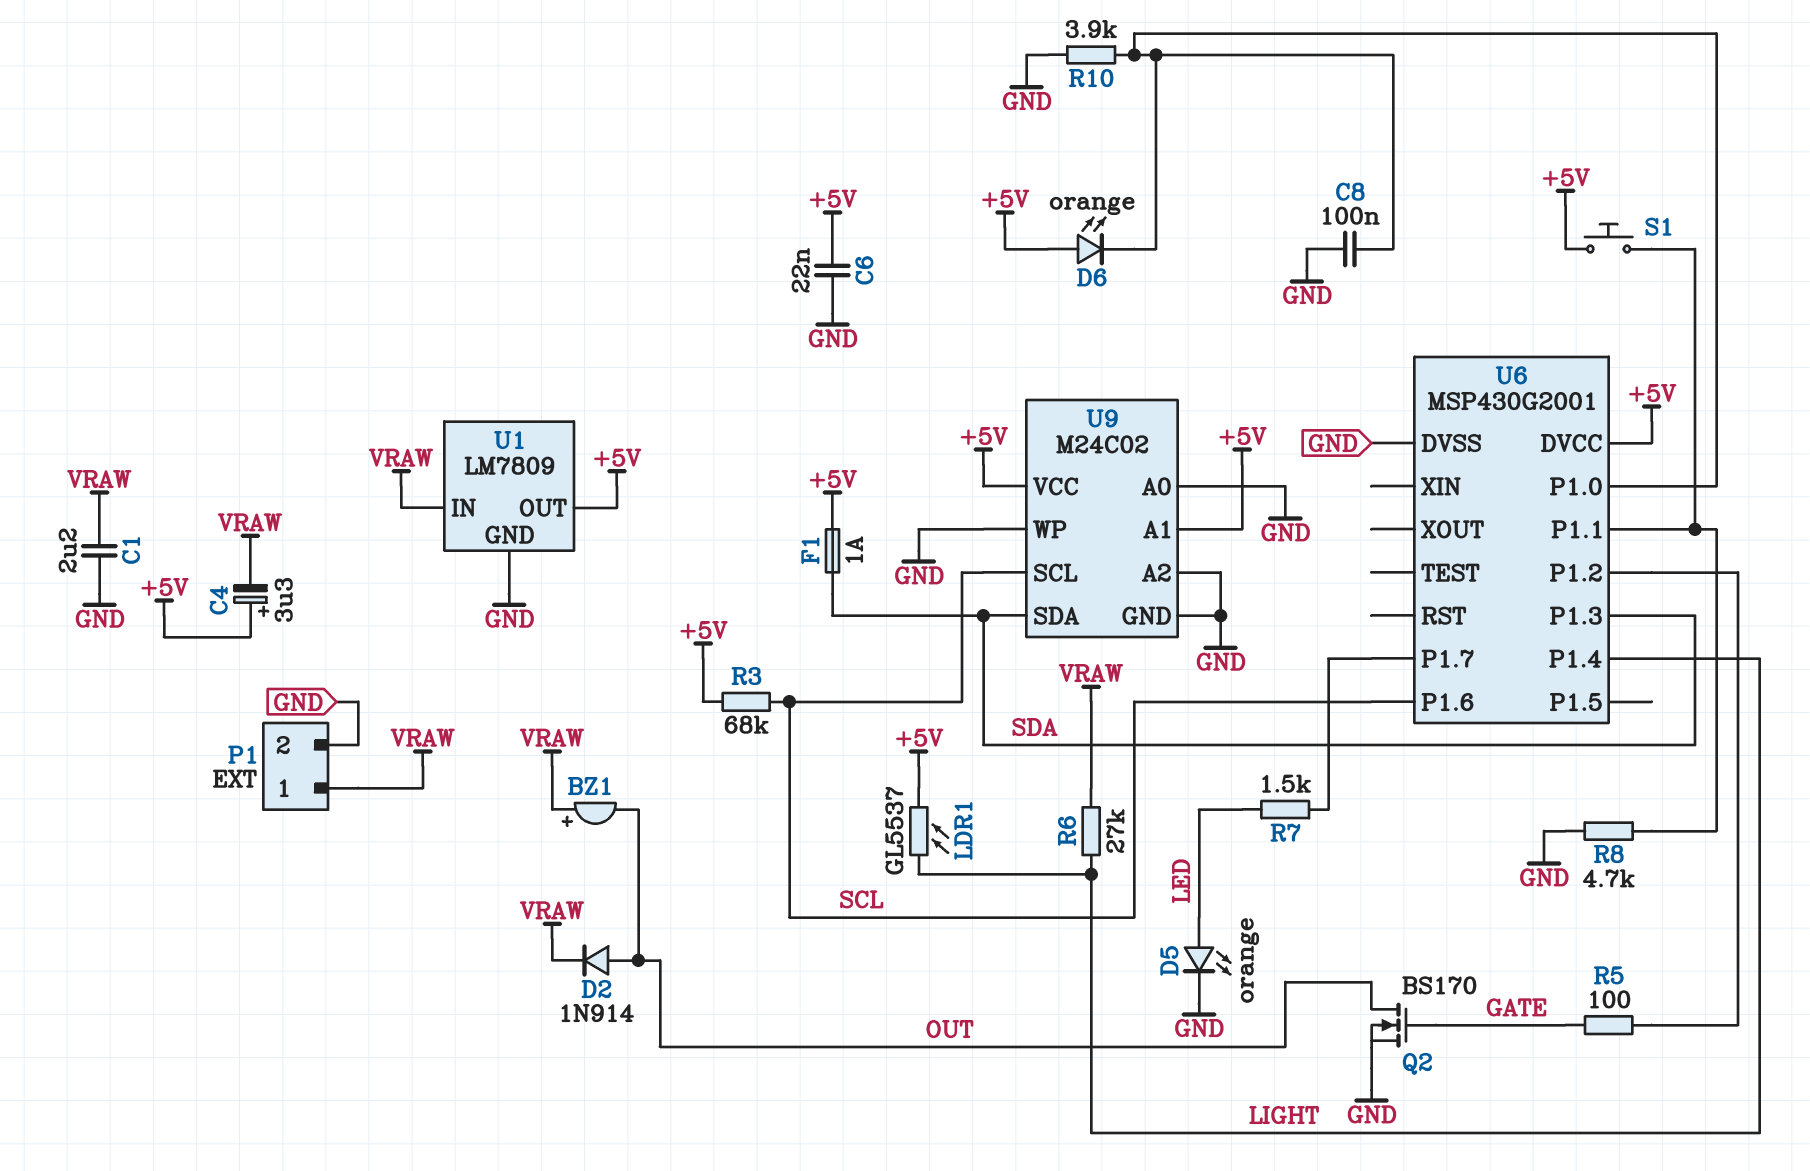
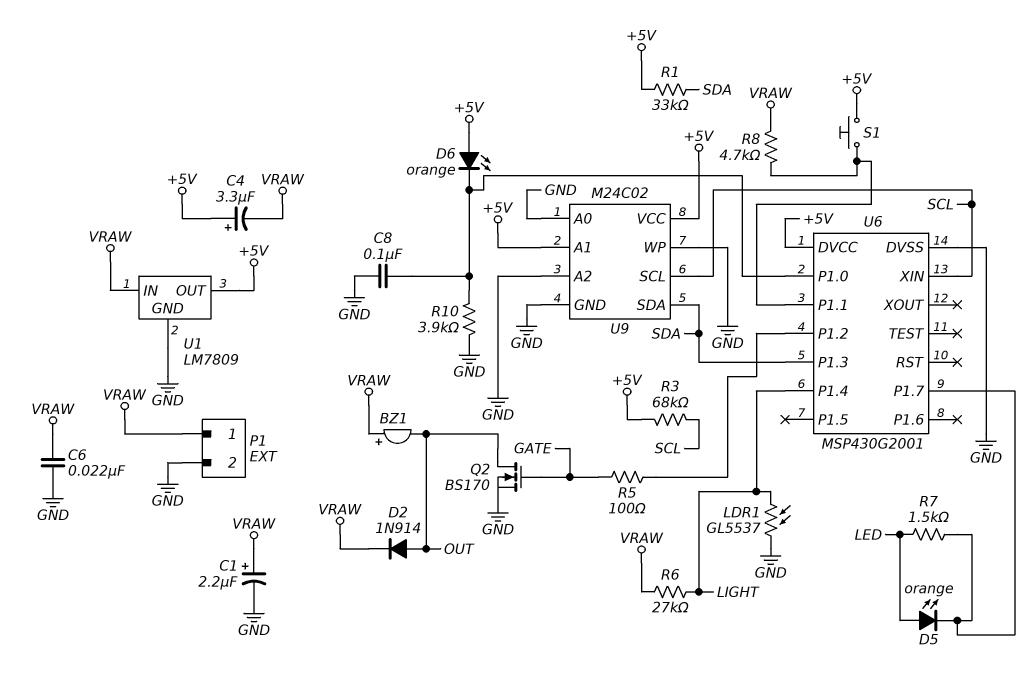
C1: 2.2uF (GND, VRAW) -> 2.2uF (plus VRAW, minus GND)
C6: 22nF (+5V, GND) -> 22nF (GND, VRAW)
D5: LED orange (A LED, K GND) -> LED orange (A LED, K U6/P1.7)
F1: 1A (+5V, SDA) -> none
LDR1: GL5537 (+5V, LIGHT) -> GL5537 (GND, LIGHT)
R1: none -> 33k (+5V, SDA)
R8: 4.7k (GND, U6/P1.1) -> 4.7k (U6/P1.1, VRAW)
U6 pin P1.6: SCL -> none
U6 pin XIN: none -> SCL

